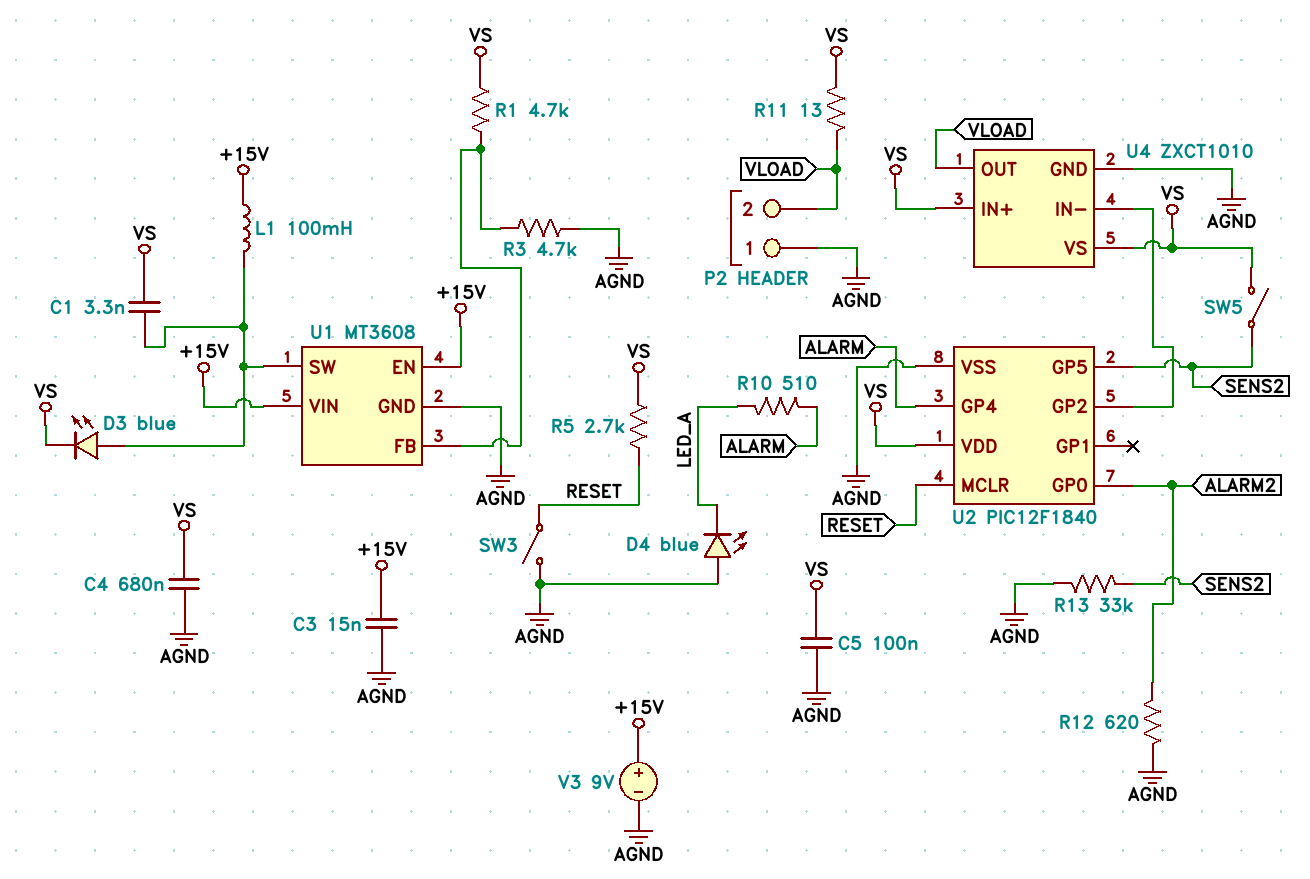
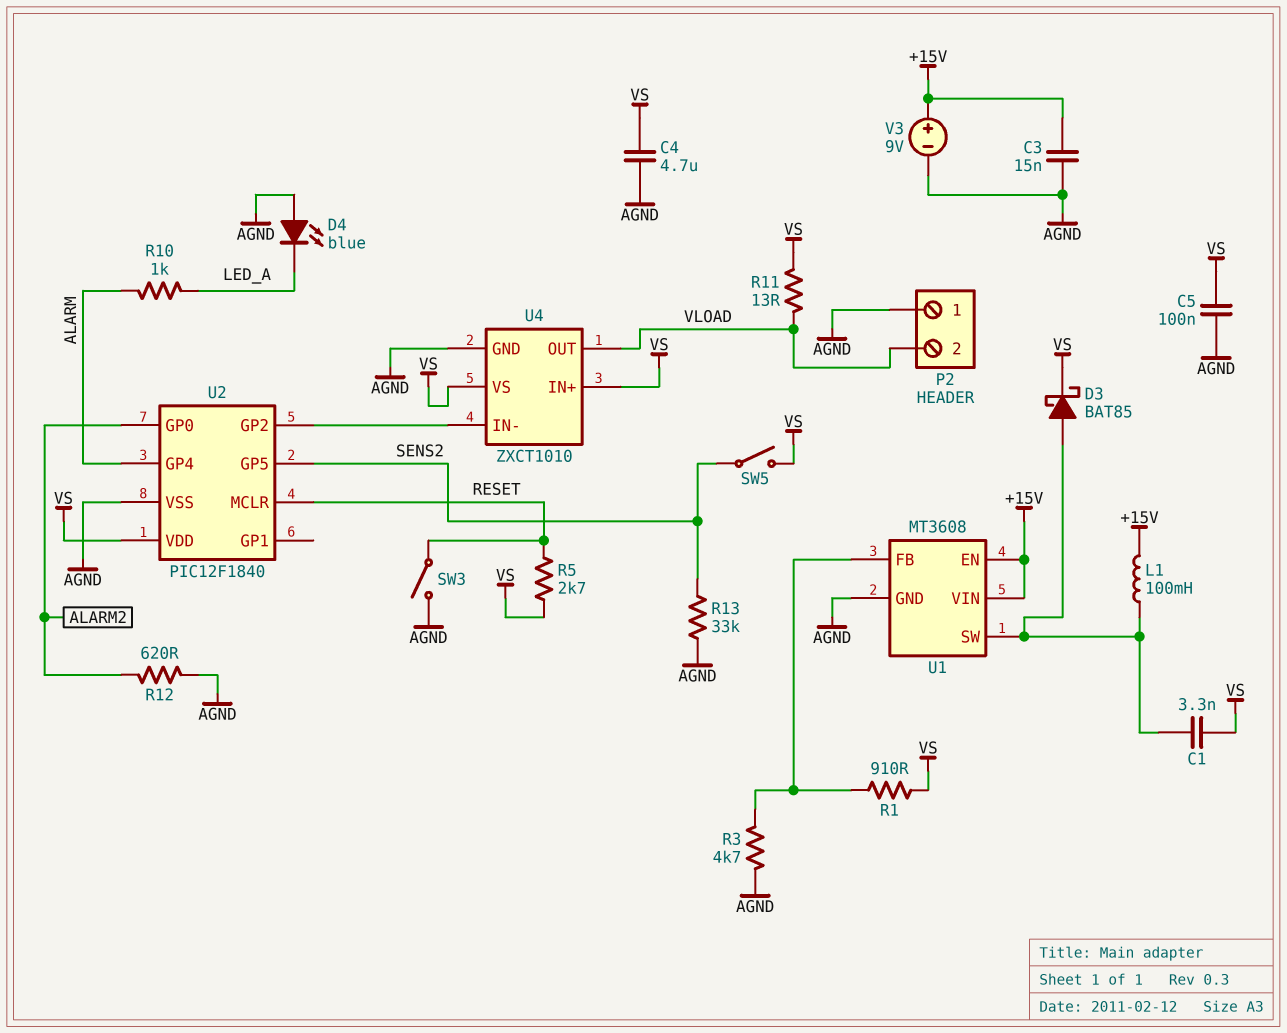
C4: 680nF (AGND, VS) -> 4.7uF (AGND, VS)
D3: LED blue (A U1/SW, K VS) -> schottky BAT85 (A U1/SW, K VS)
R1: 4.7k (U1/FB, VS) -> 910 (U1/FB, VS)
R10: 510 (ALARM, LED_A) -> 1k (ALARM, LED_A)

